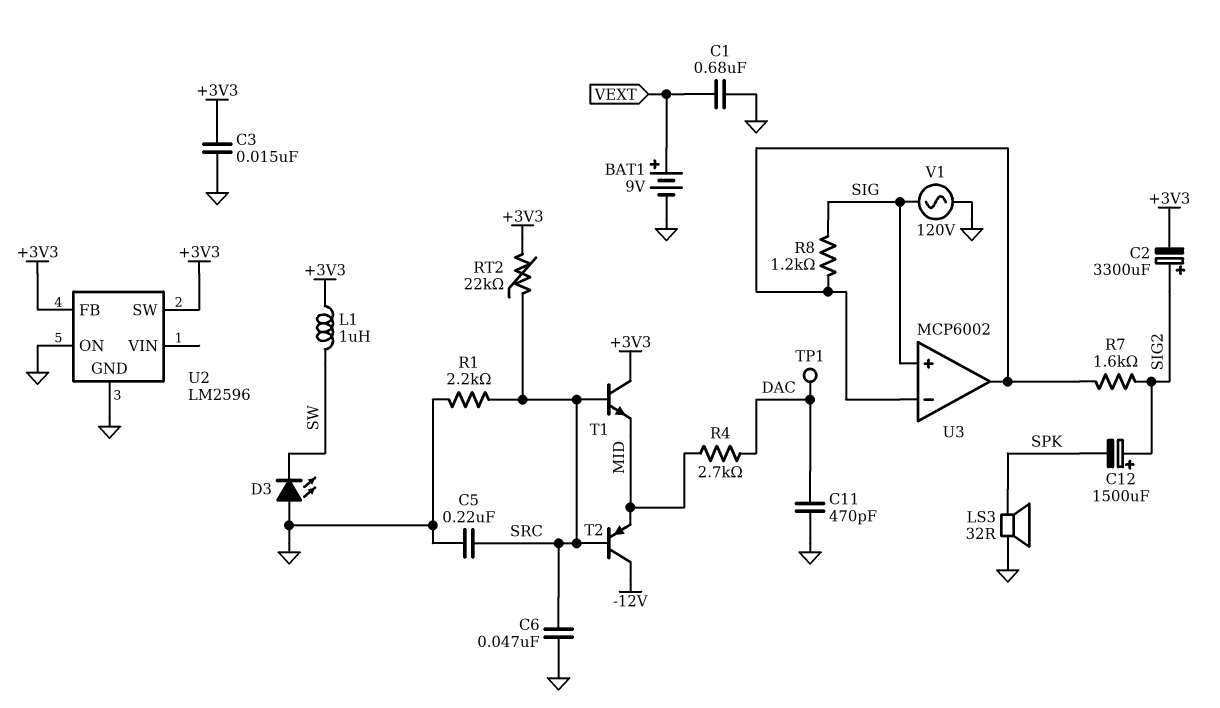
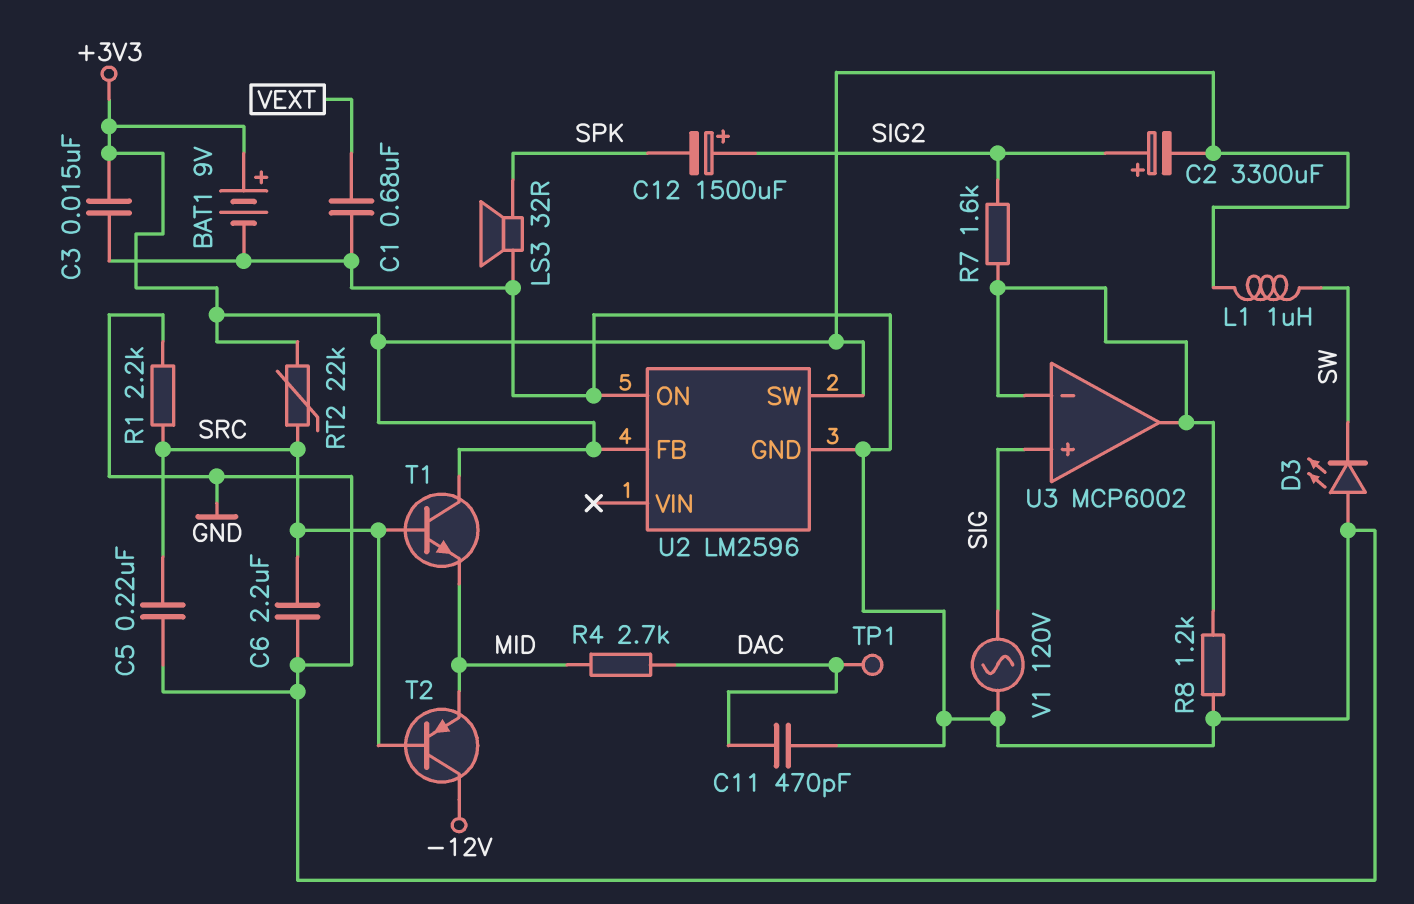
BAT1: 9V (plus VEXT, minus GND) -> 9V (plus +3V3, minus GND)
C6: 47nF (GND, SRC) -> 2.2uF (GND, SRC)
R8: 1.2k (SIG, U3/in-) -> 1.2k (GND, U3/in-)

